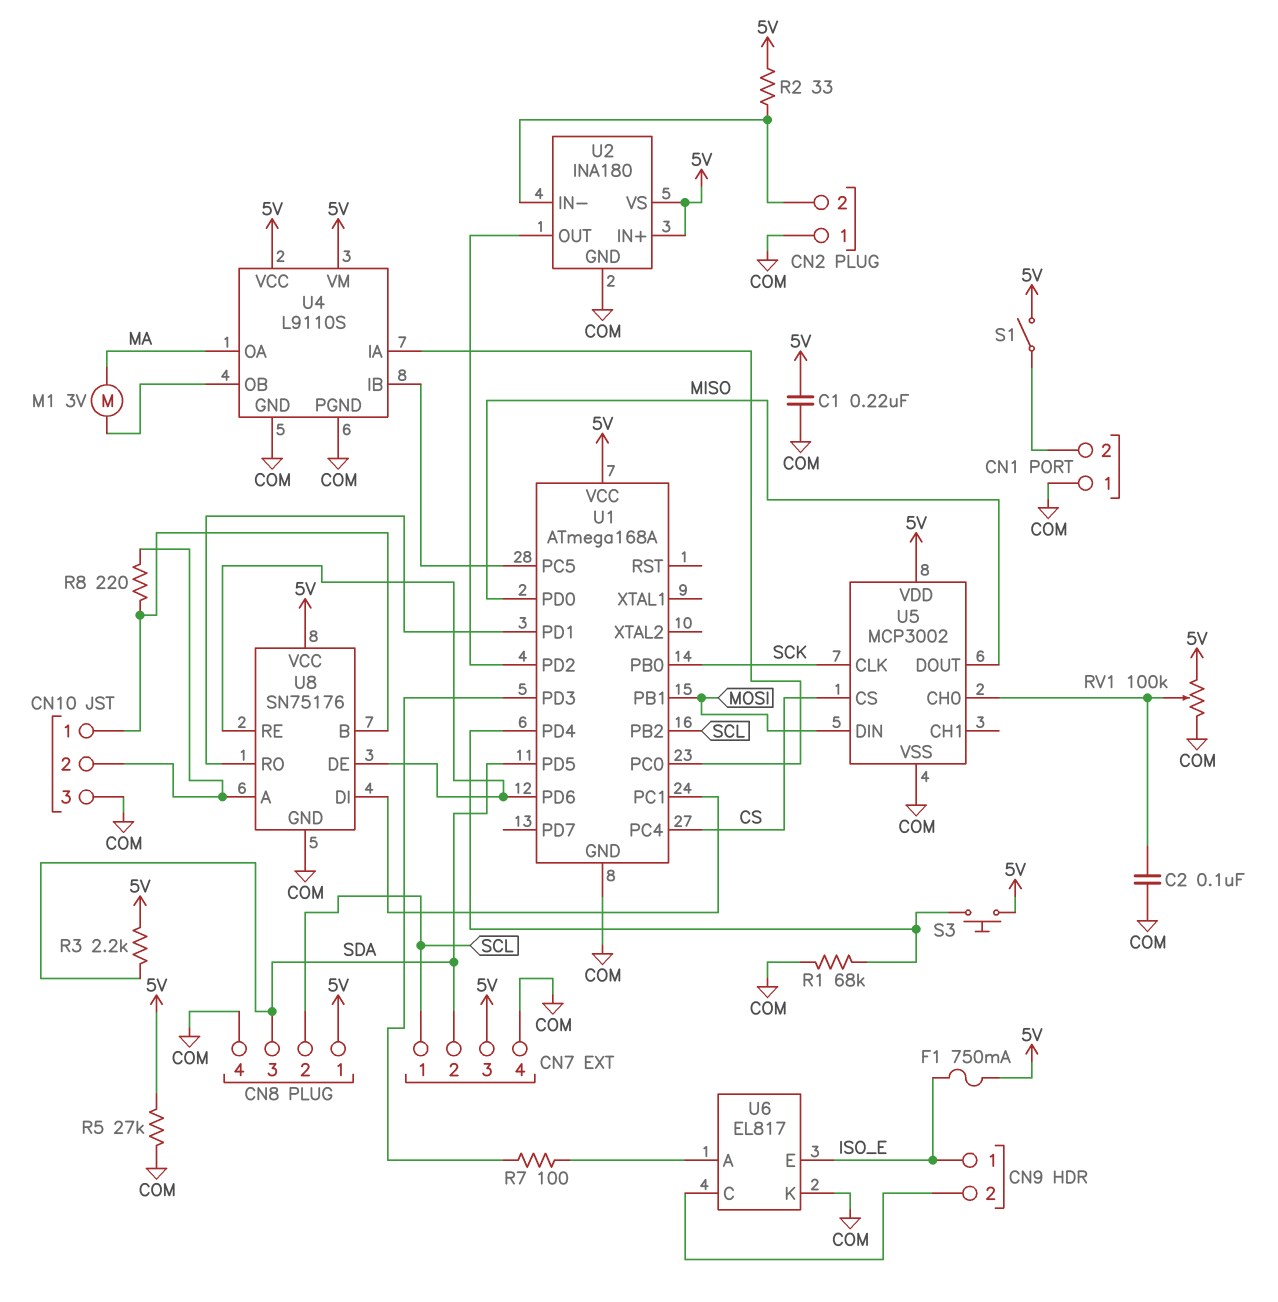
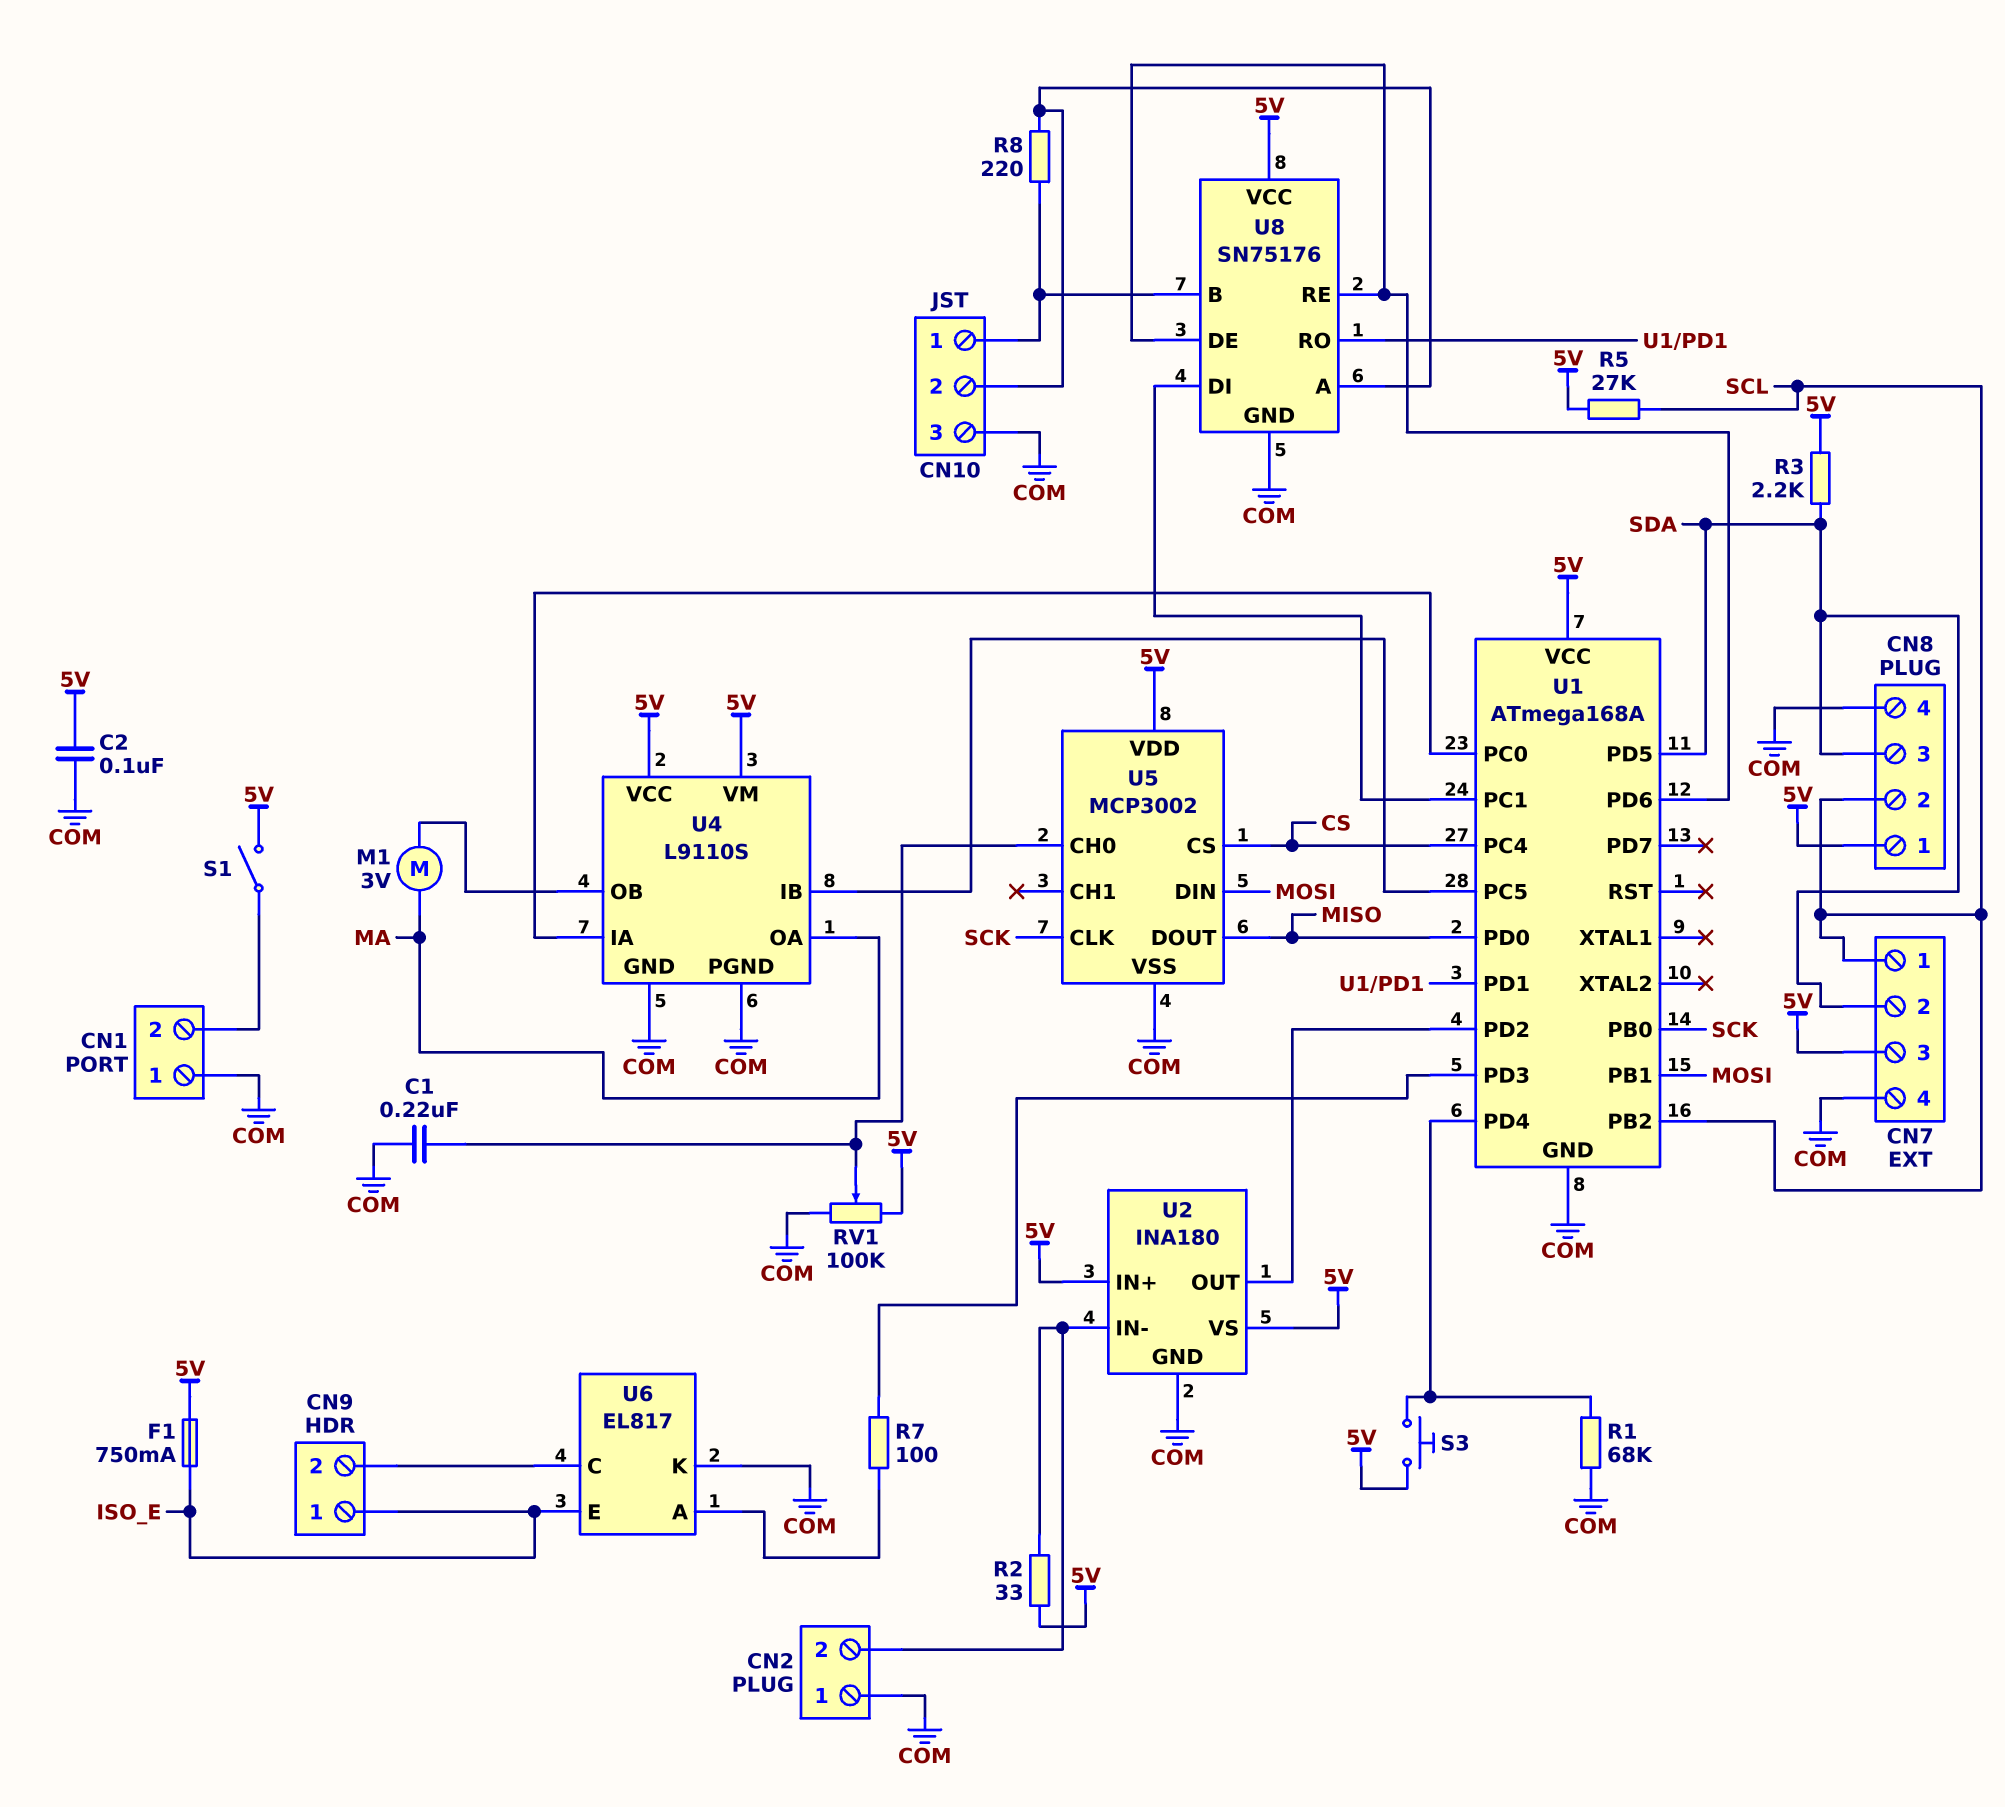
C1: 220nF (5V, COM) -> 220nF (COM, U5/CH0)
C2: 100nF (COM, U5/CH0) -> 100nF (5V, COM)
R5: 27k (5V, COM) -> 27k (5V, SCL)

